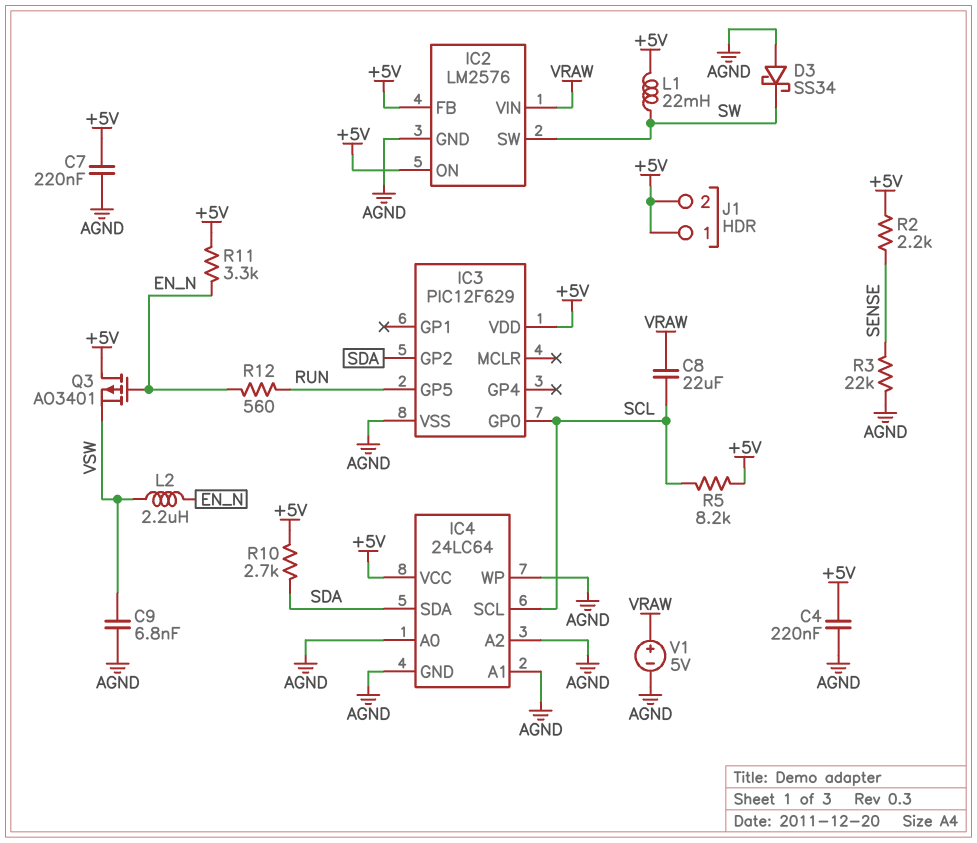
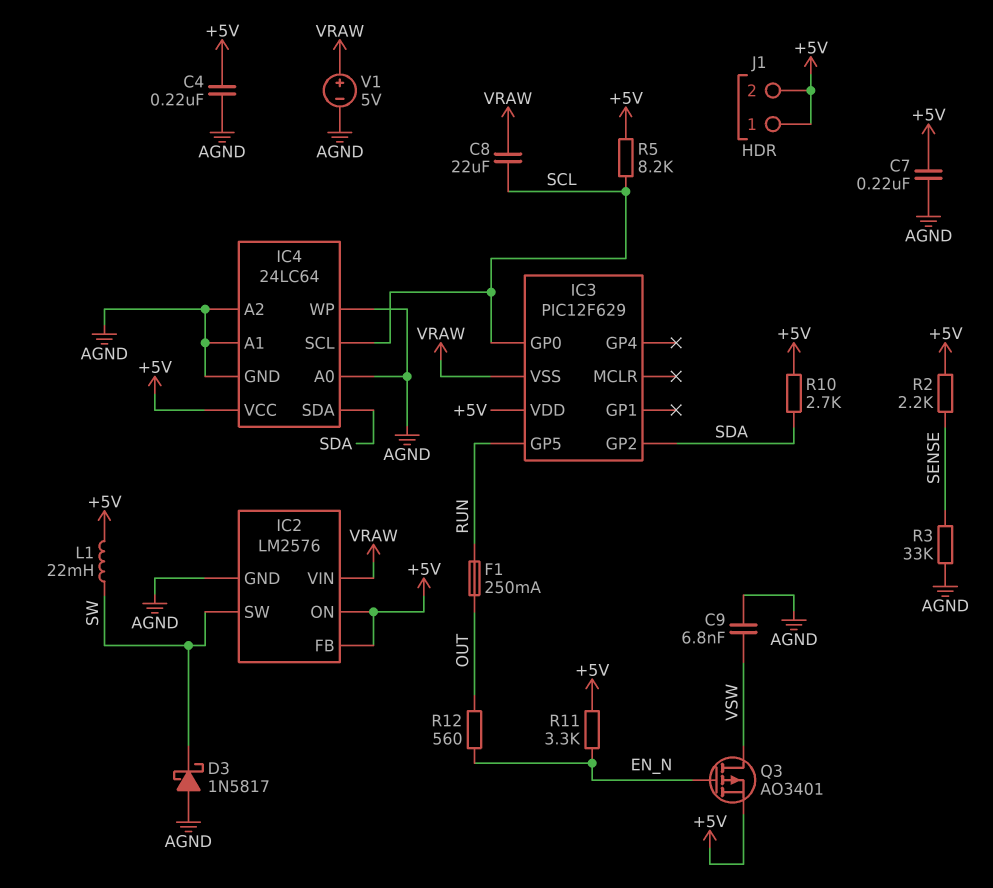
D3: schottky SS34 (A AGND, K SW) -> schottky 1N5817 (A AGND, K SW)
F1: none -> 250mA (OUT, RUN)
IC3 pin VSS: AGND -> VRAW
L2: 2.2uH (EN_N, VSW) -> none
Q3: PMOS AO3401 (G EN_N, D +5V, S VSW) -> PMOS AO3401 (G EN_N, D VSW, S +5V)
R3: 22k (AGND, SENSE) -> 33k (AGND, SENSE)
R12: 560 (EN_N, RUN) -> 560 (EN_N, OUT)

